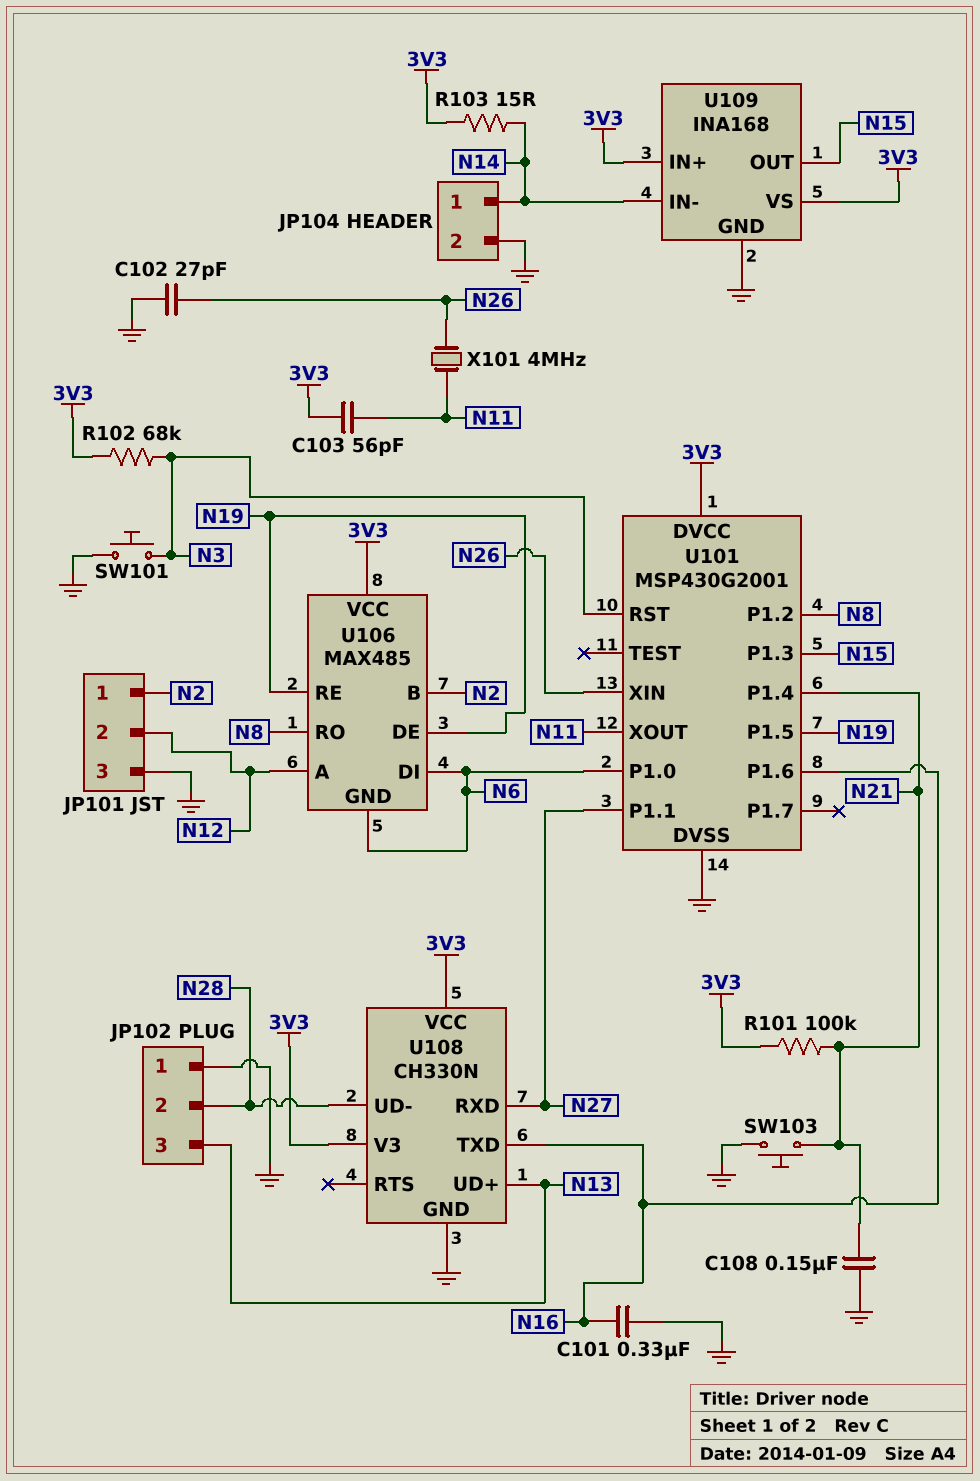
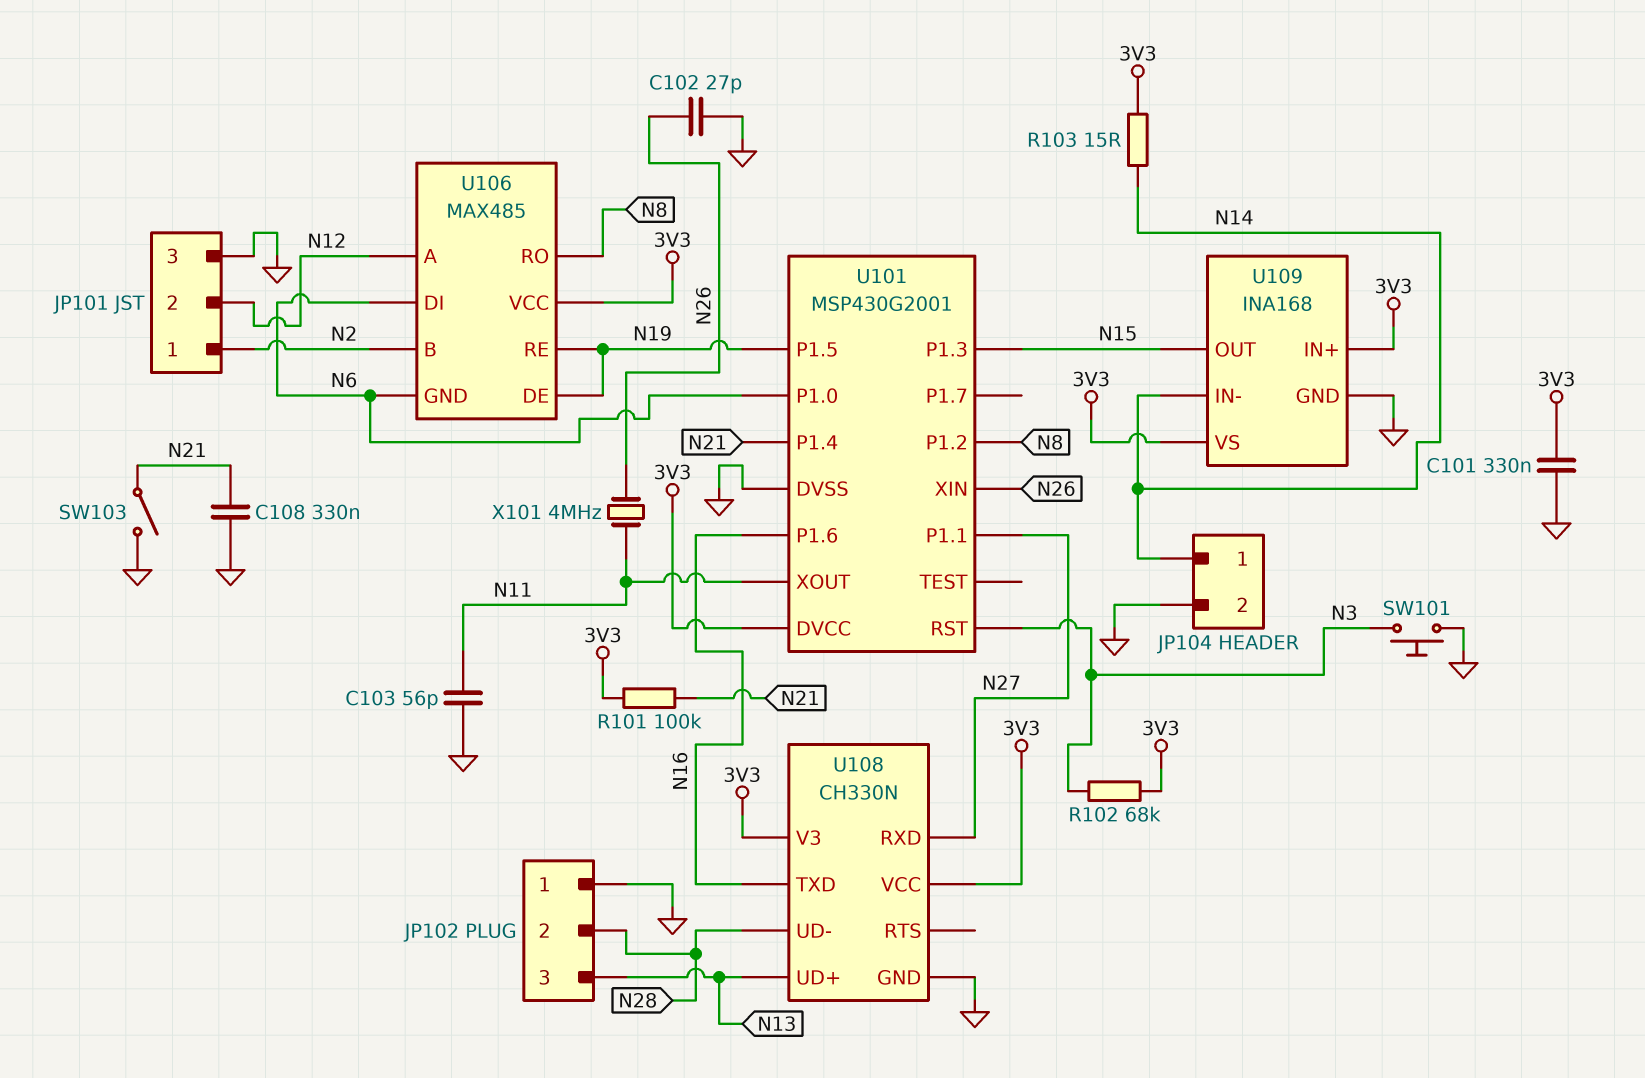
C101: 330nF (GND, N16) -> 330nF (3V3, GND)
C103: 56pF (3V3, N11) -> 56pF (GND, N11)
C108: 150nF (GND, N21) -> 330nF (GND, N21)
SW103: button (GND, N21) -> switch (GND, N21)

